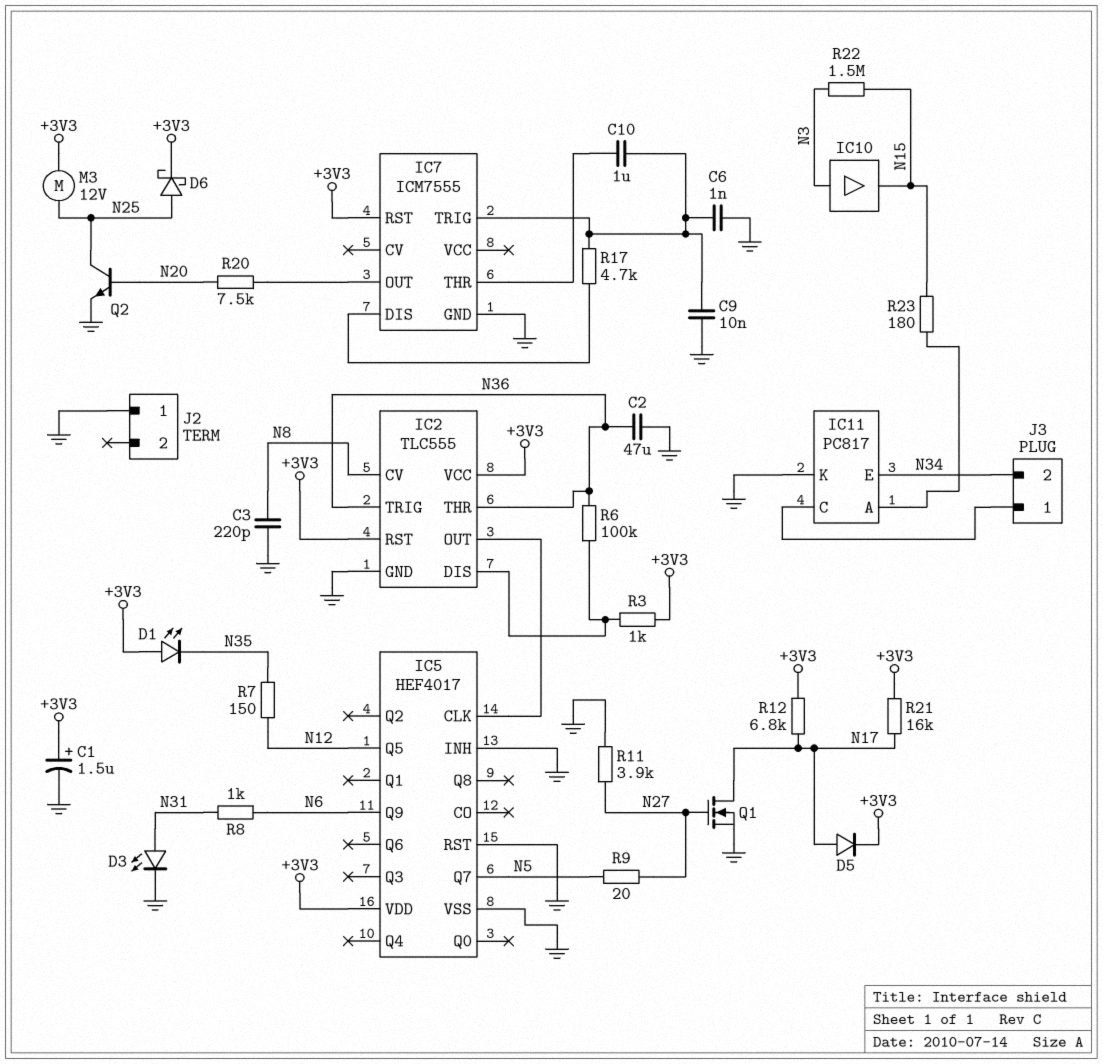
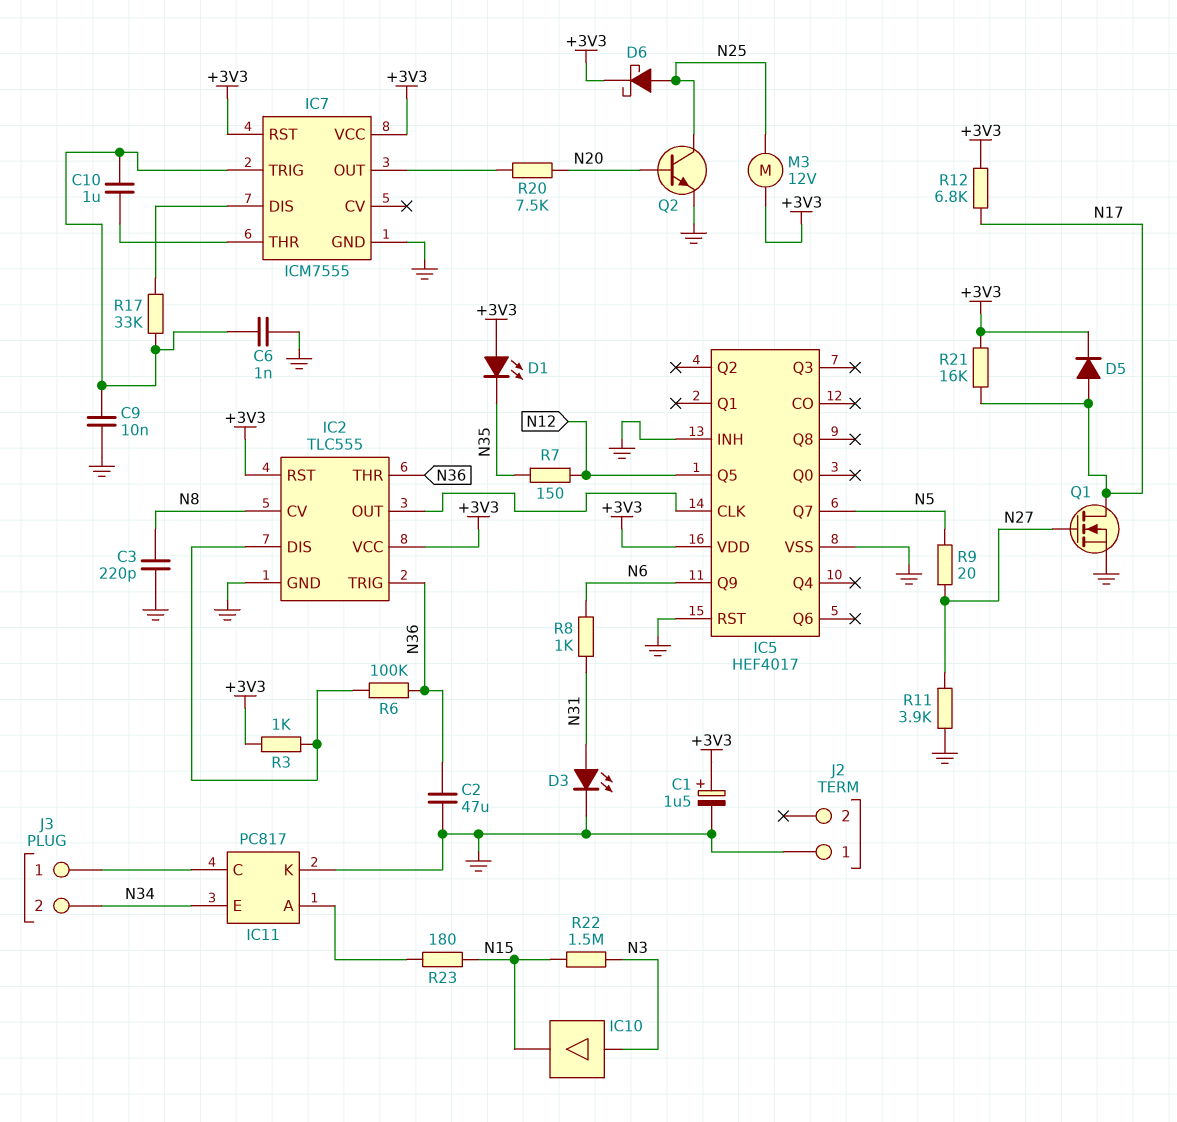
IC7 pin VCC: none -> +3V3
R17: 4.7k (IC7/DIS, IC7/TRIG) -> 33k (IC7/DIS, IC7/TRIG)

